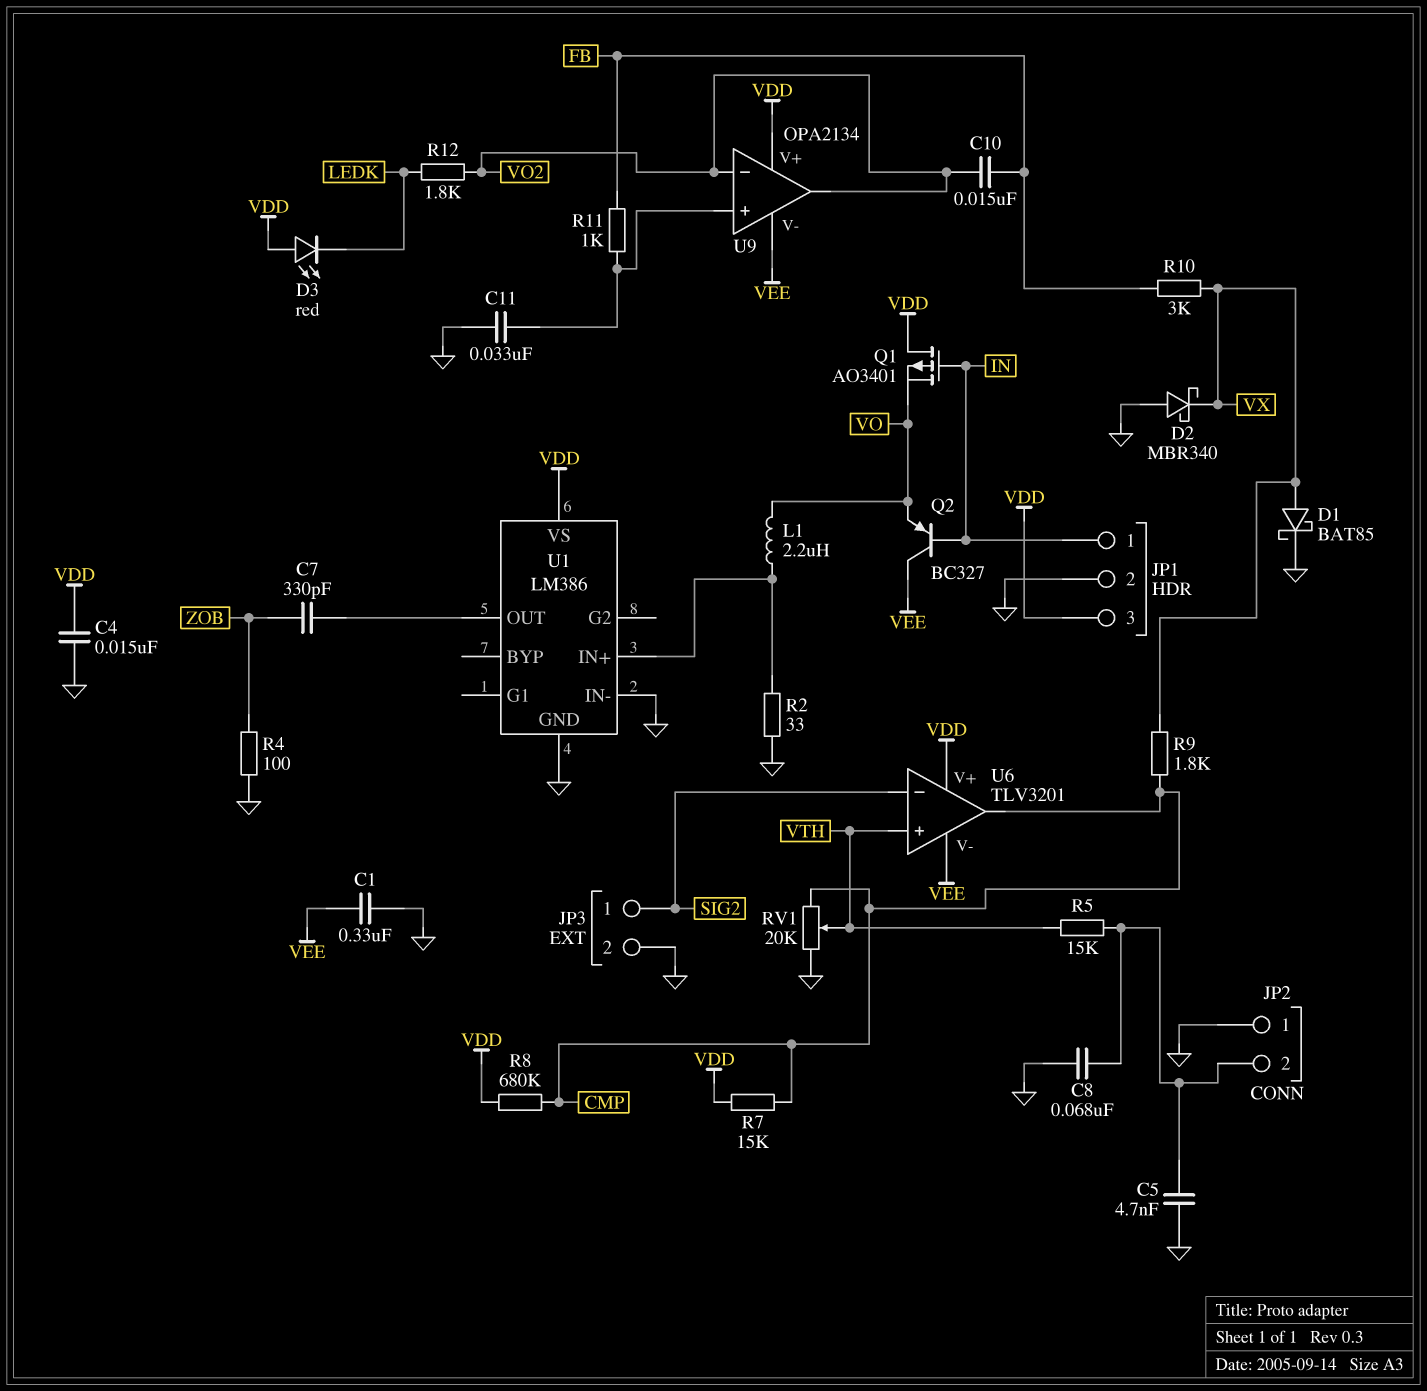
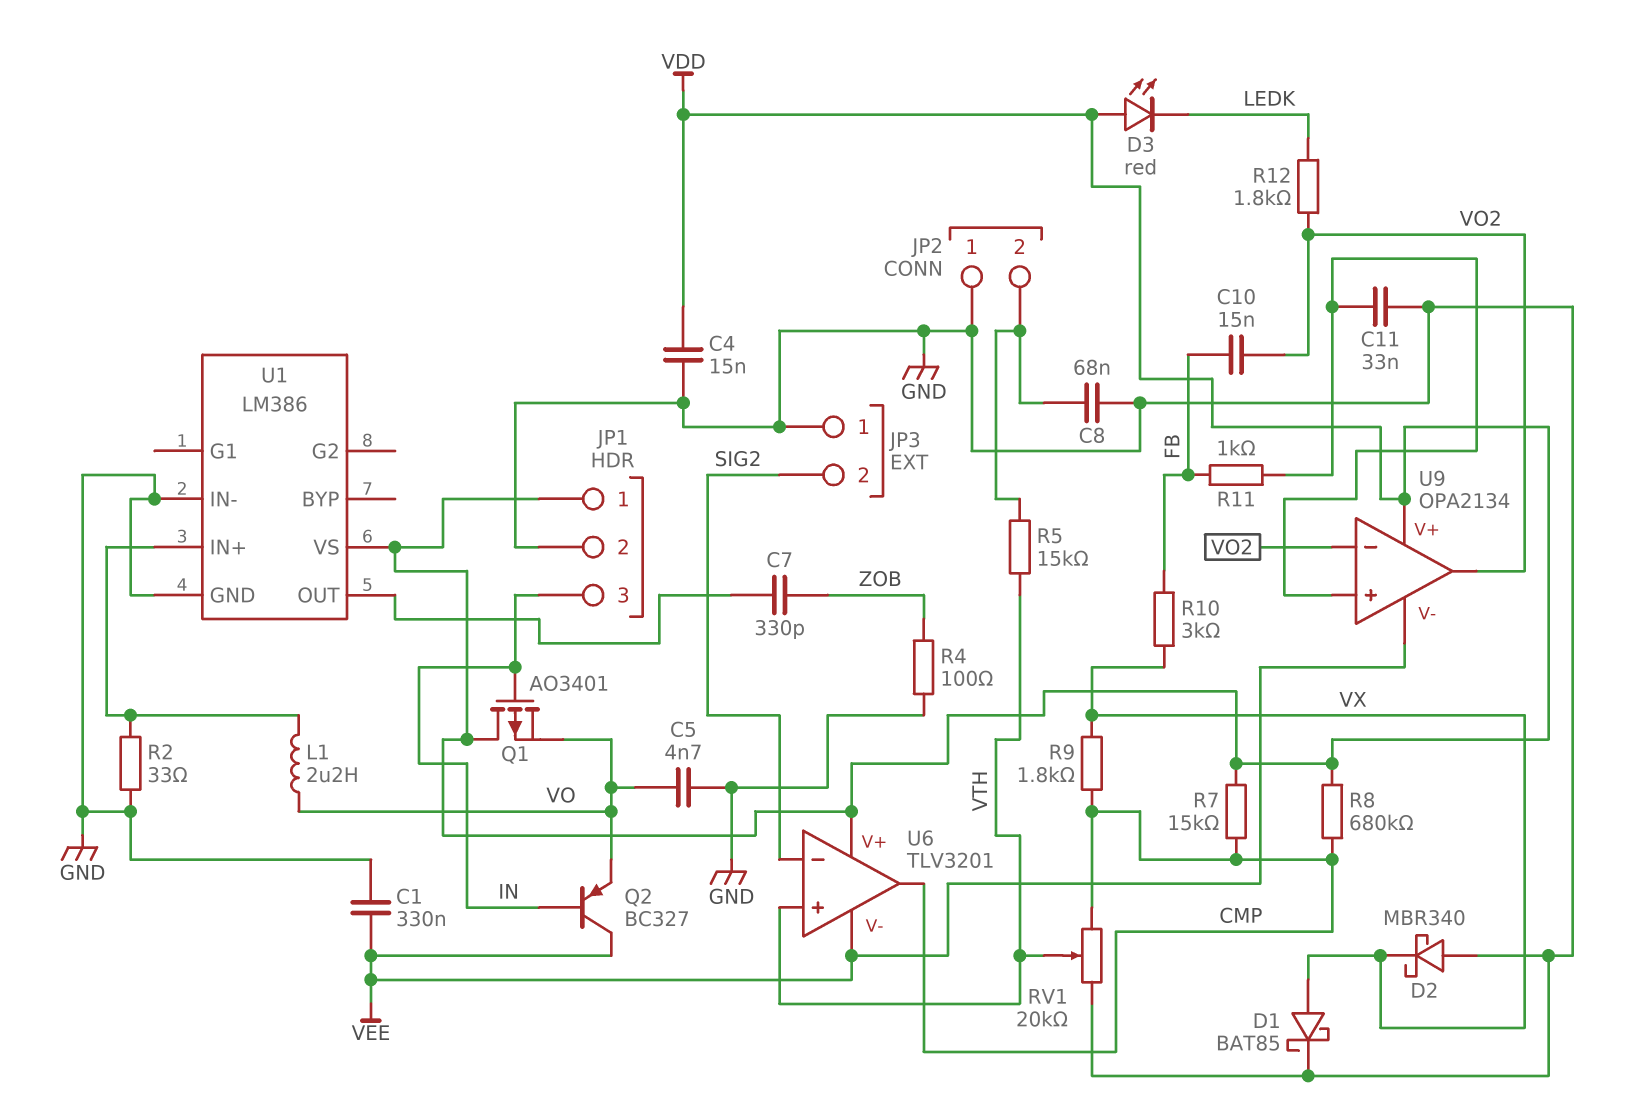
C5: 4.7nF (GND, JP2/2) -> 4.7nF (GND, VO)
JP1 pin 1: IN -> VDD
JP1 pin 3: VDD -> IN
JP3 pin 1: SIG2 -> GND
JP3 pin 2: GND -> SIG2

